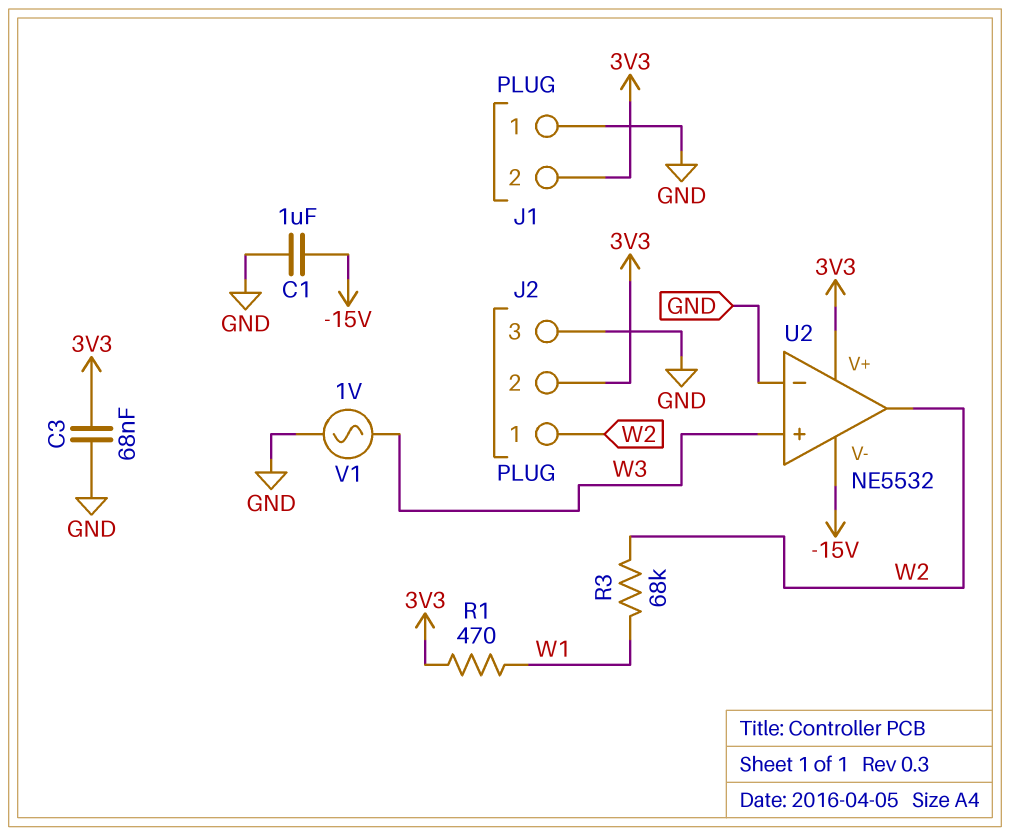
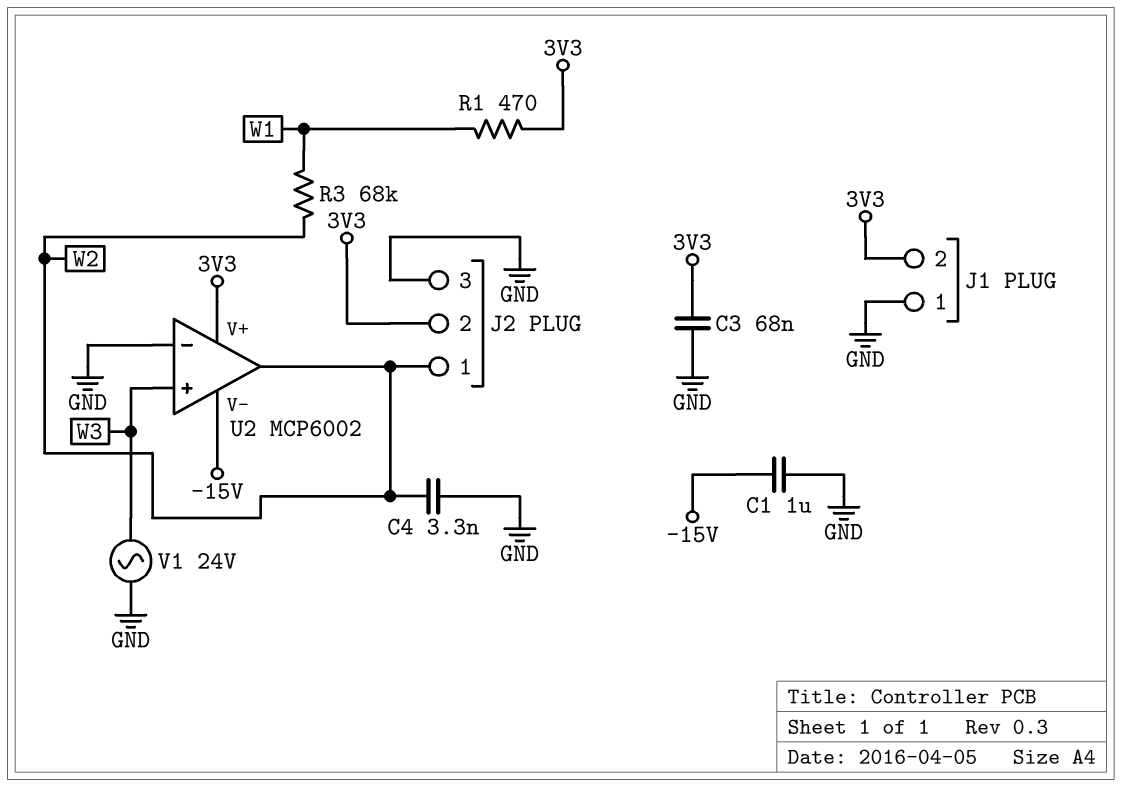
C4: none -> 3.3nF (GND, W2)
U2: NE5532 -> MCP6002
V1: AC 1V (GND, W3) -> AC 24V (GND, W3)

